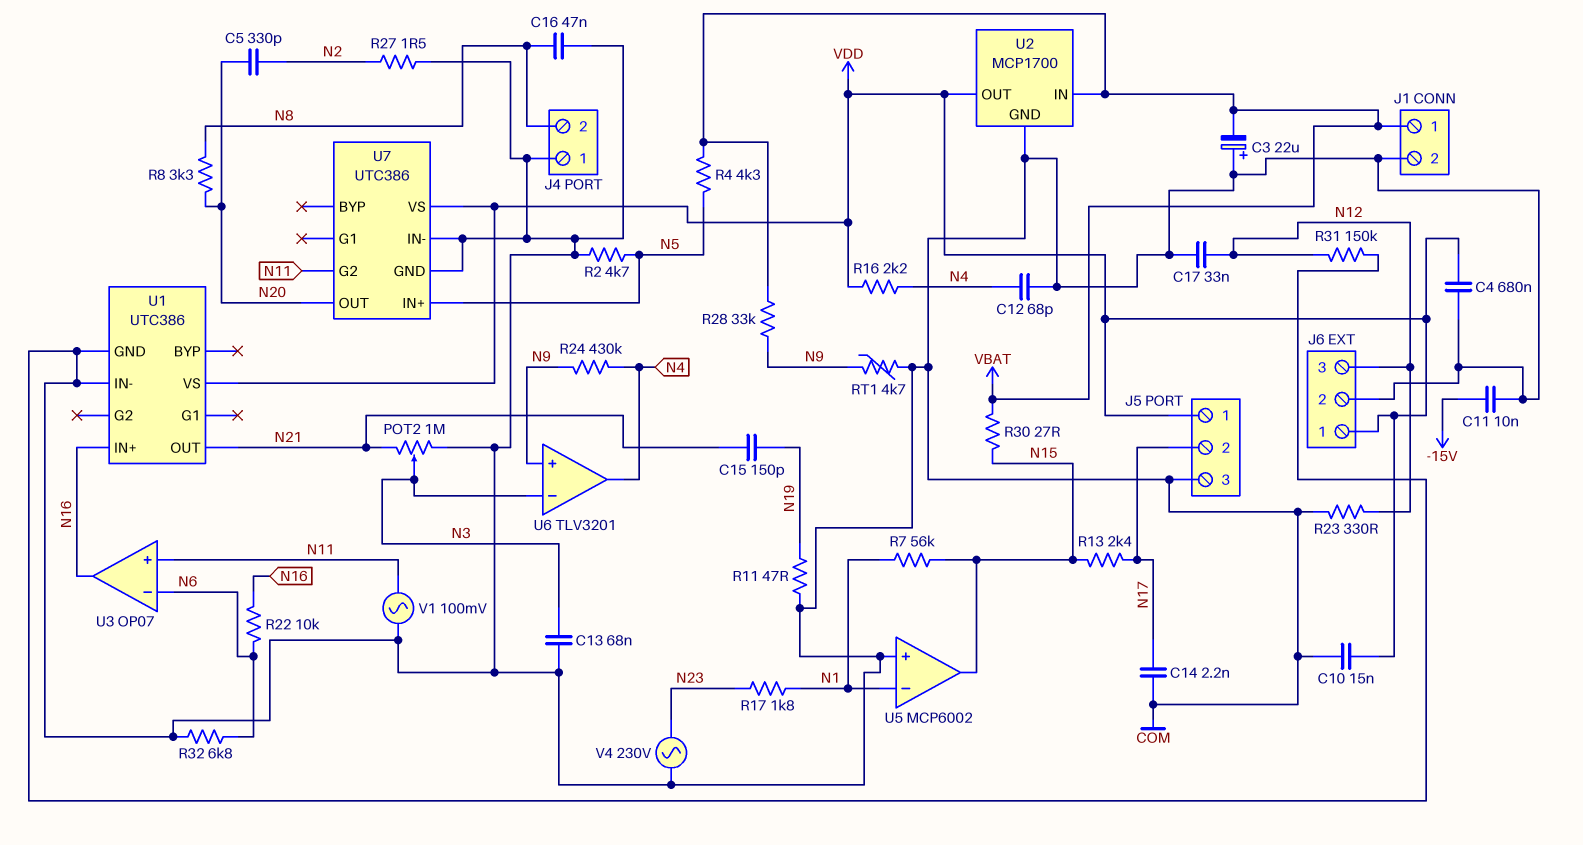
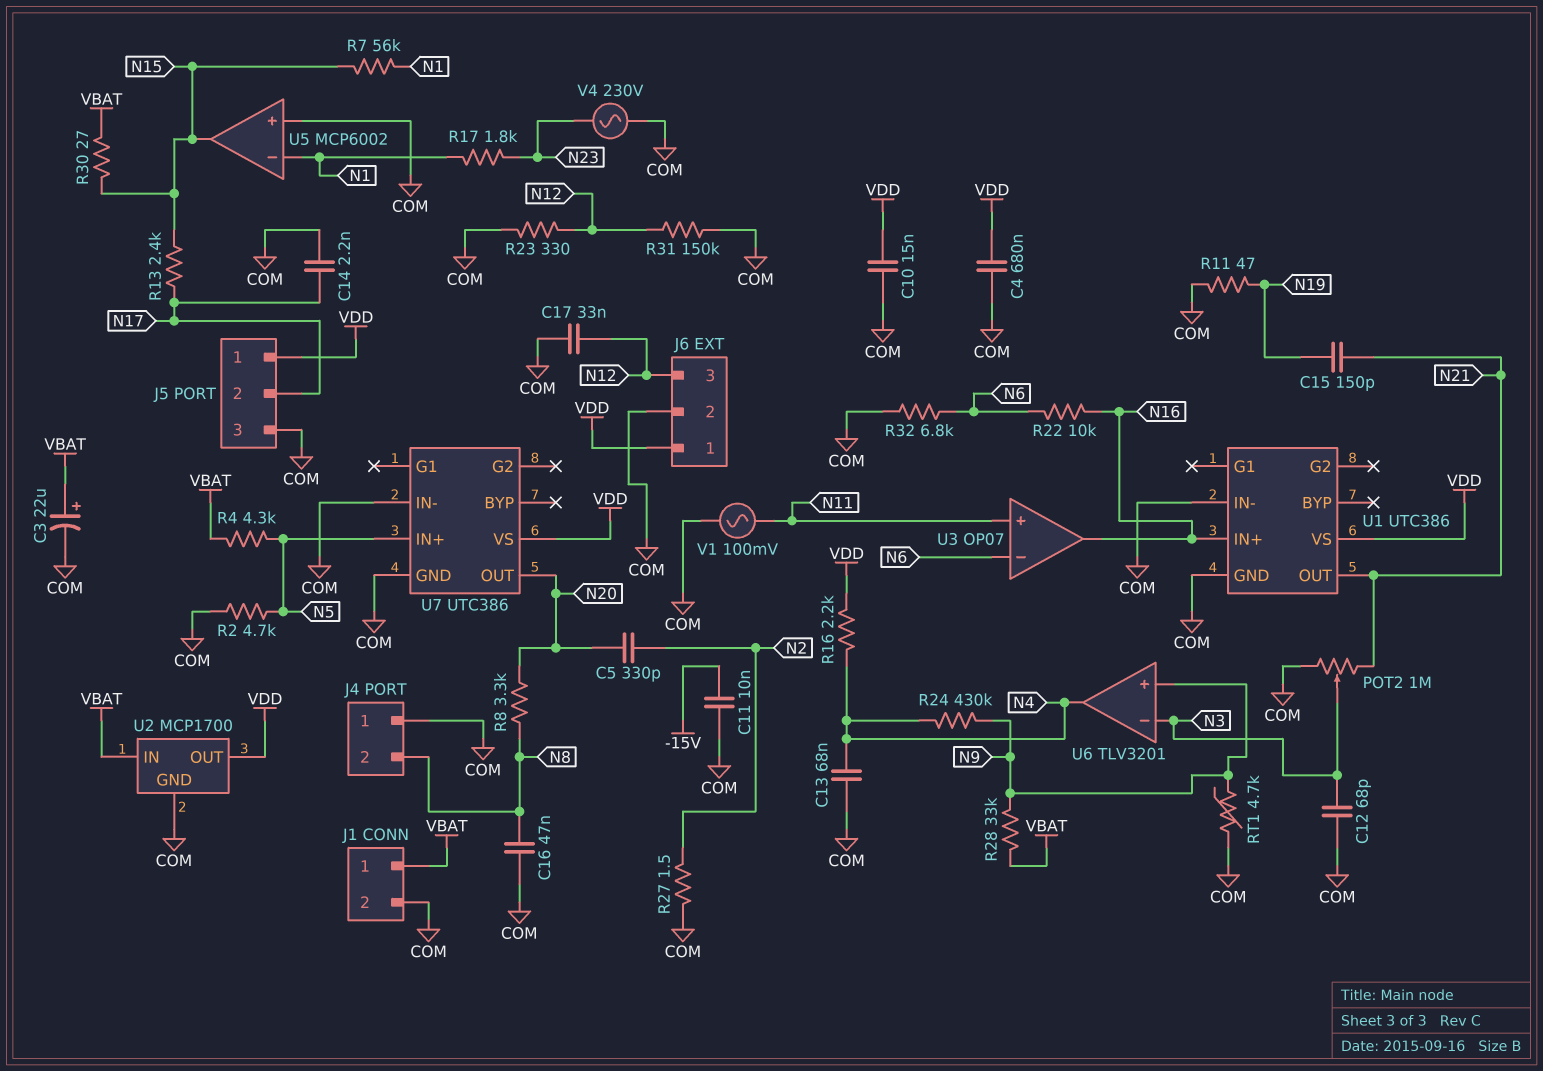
C3: 22uF (plus COM, minus VBAT) -> 22uF (plus VBAT, minus COM)
C12: 68pF (COM, N4) -> 68pF (COM, N3)
C13: 68nF (COM, N3) -> 68nF (COM, N4)
U7 pin G2: N11 -> none

